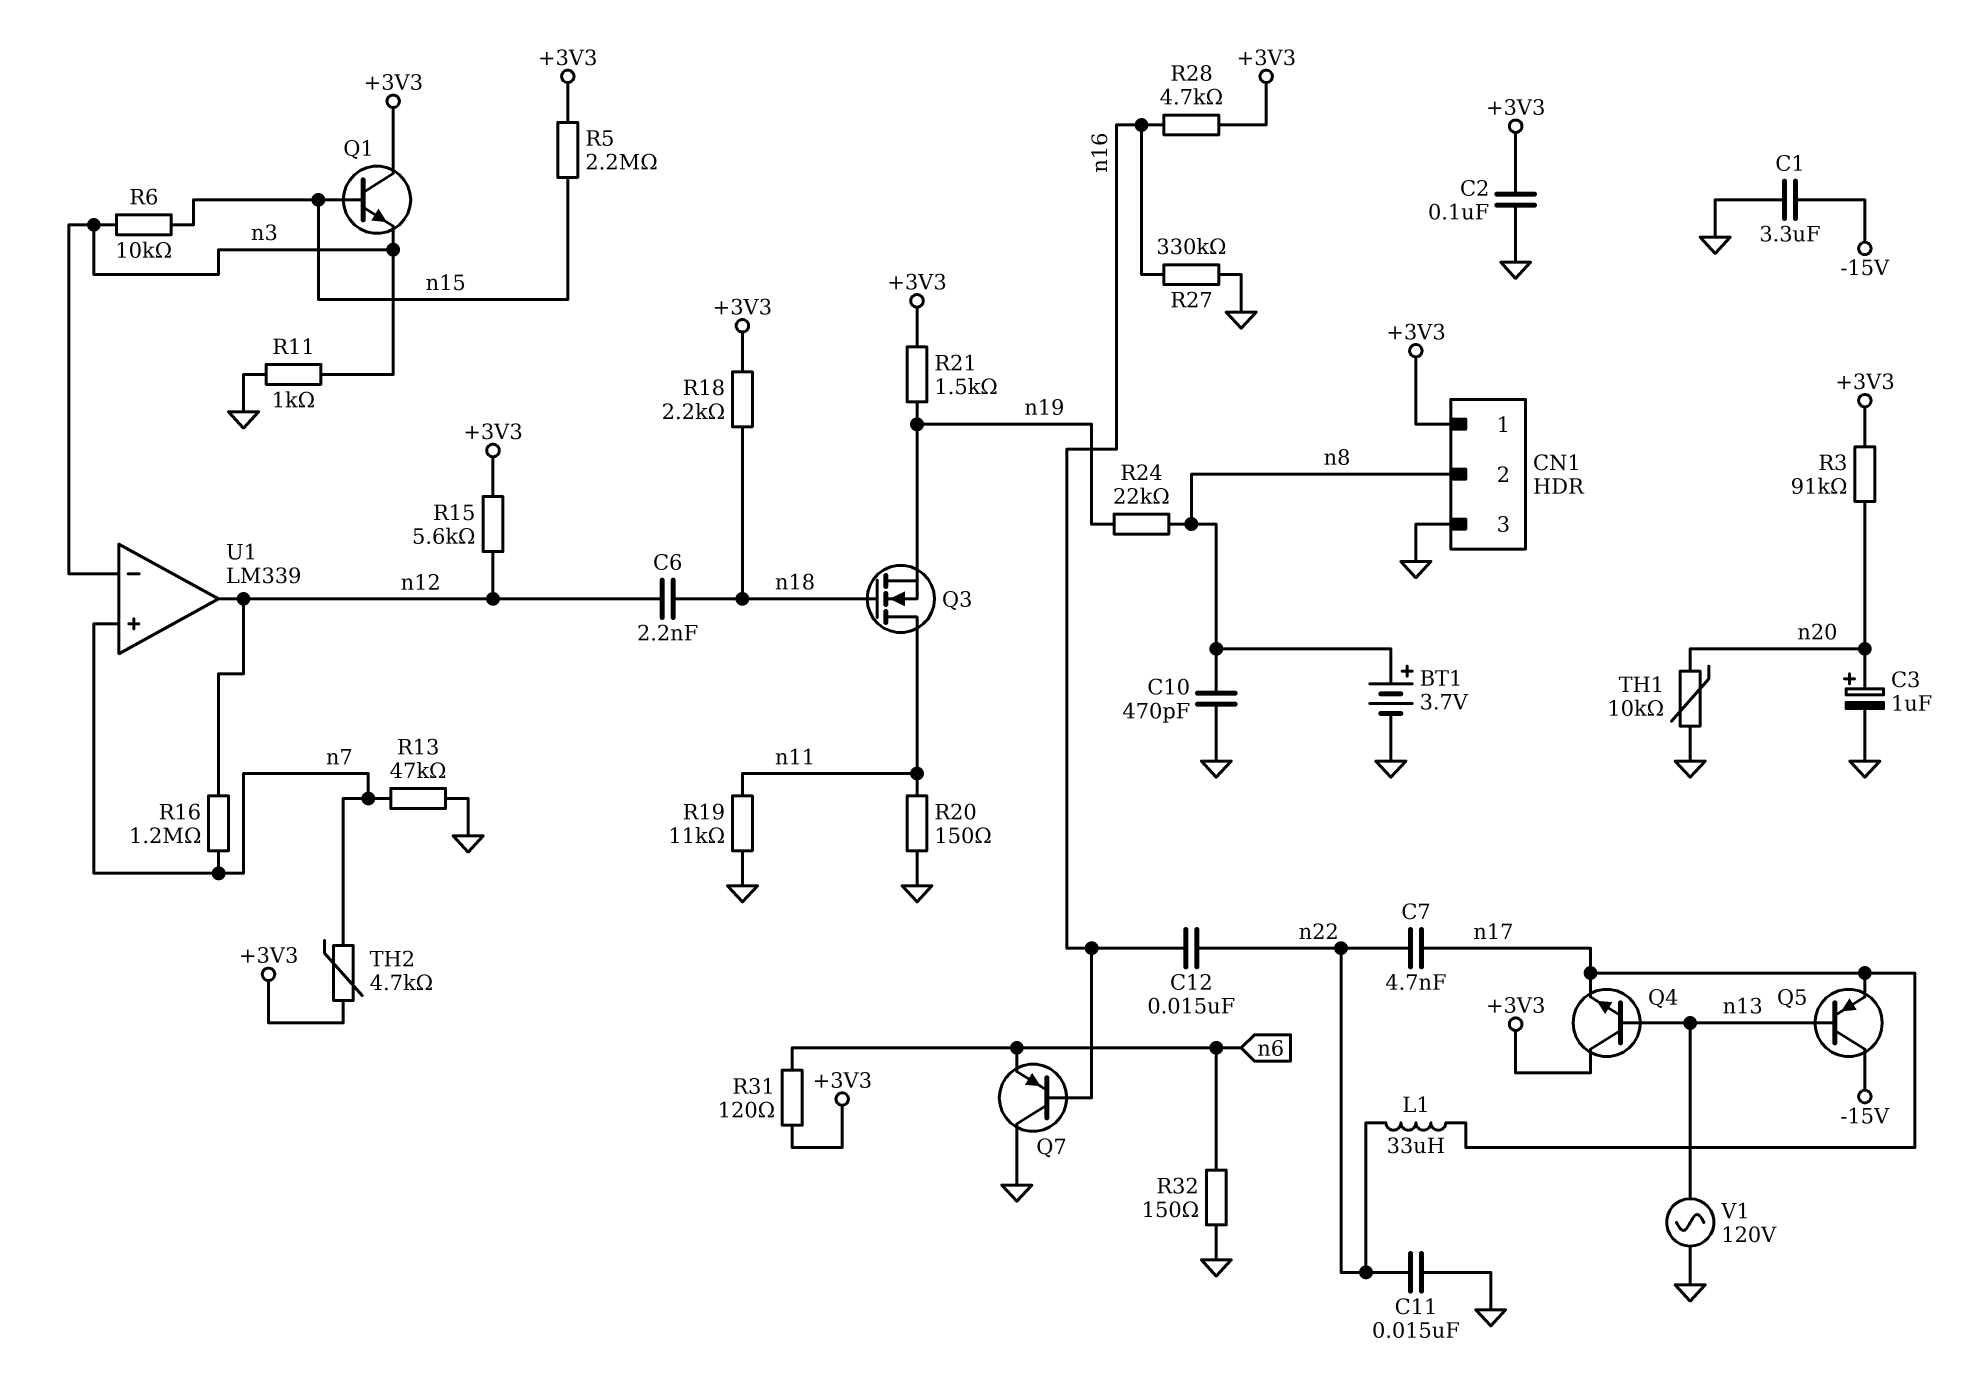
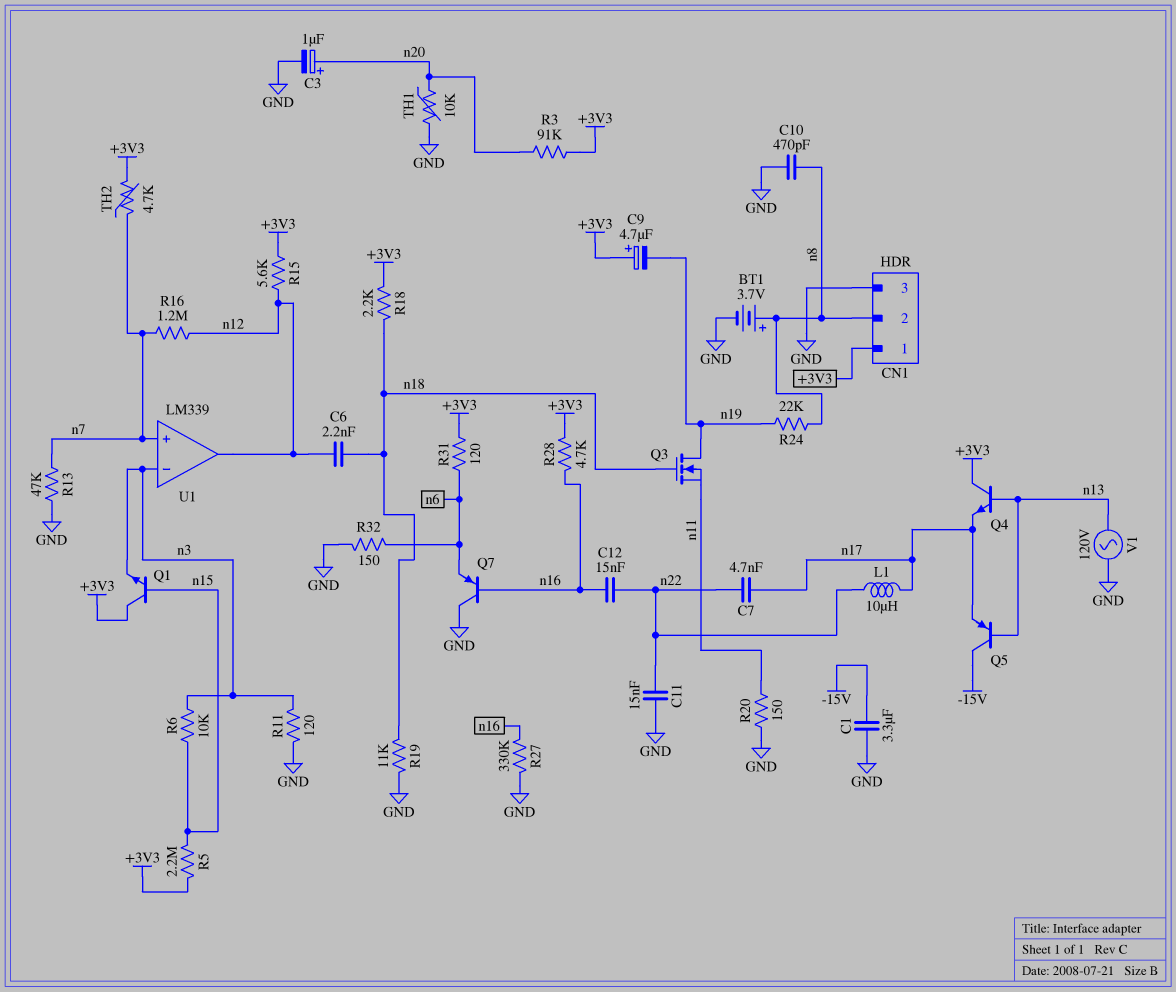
C2: 100nF (+3V3, GND) -> none
C9: none -> 4.7uF (plus +3V3, minus n19)
L1: 33uH (n17, n22) -> 10uH (n17, n22)
Q3: NMOS (G n18, D n11, S n19) -> NMOS (G n18, D n19, S n11)
R11: 1k (GND, n3) -> 120 (GND, n3)
R19: 11k (GND, n11) -> 11k (GND, n18)
R21: 1.5k (+3V3, n19) -> none

